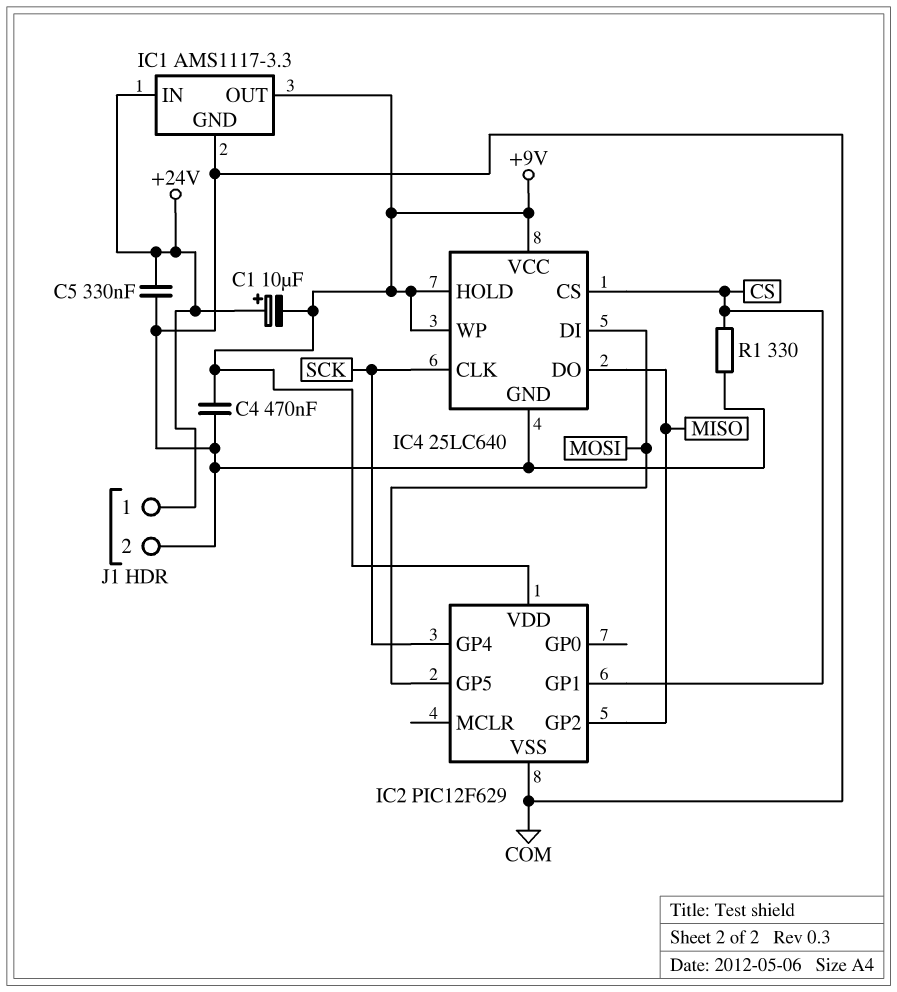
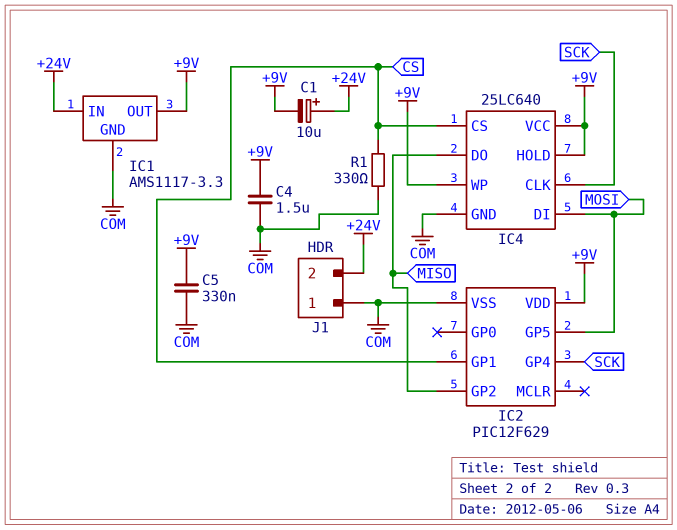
C4: 470nF (+9V, COM) -> 1.5uF (+9V, COM)
C5: 330nF (+24V, COM) -> 330nF (+9V, COM)
J1 pin 1: +24V -> COM
J1 pin 2: COM -> +24V

